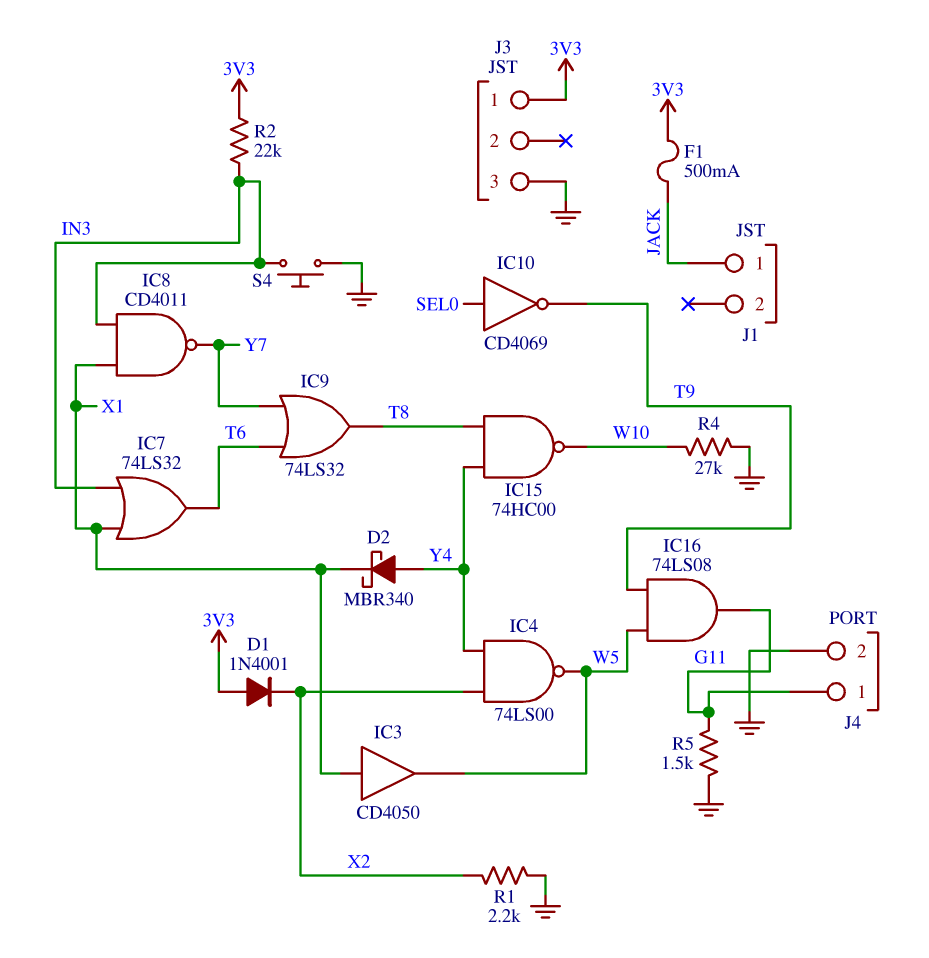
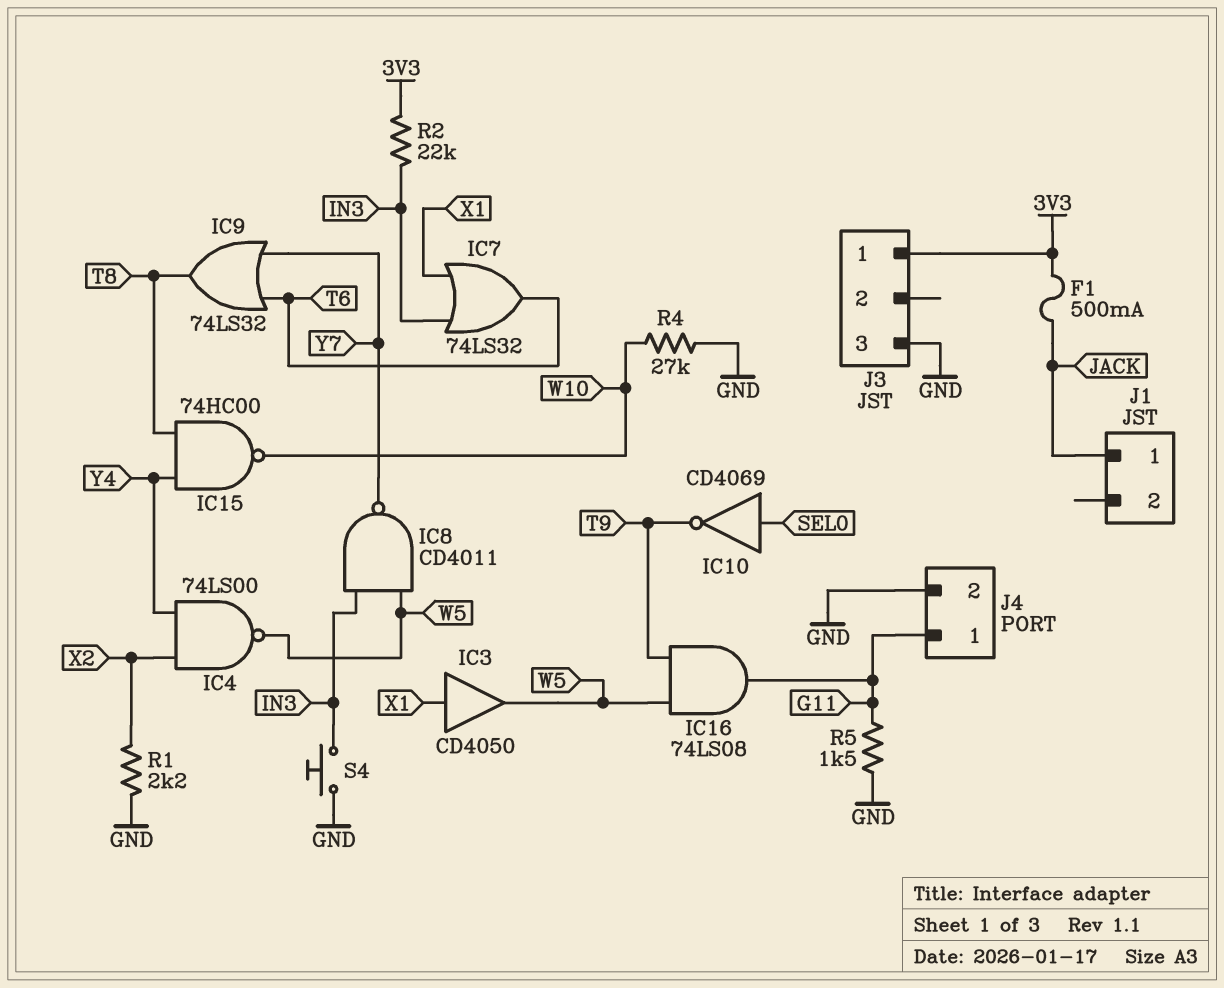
D1: diode 1N4001 (A 3V3, K X2) -> none
D2: schottky MBR340 (A Y4, K X1) -> none
IC8: NAND CD4011 (in IN3, in X1, out Y7) -> NAND CD4011 (in IN3, in W5, out Y7)

